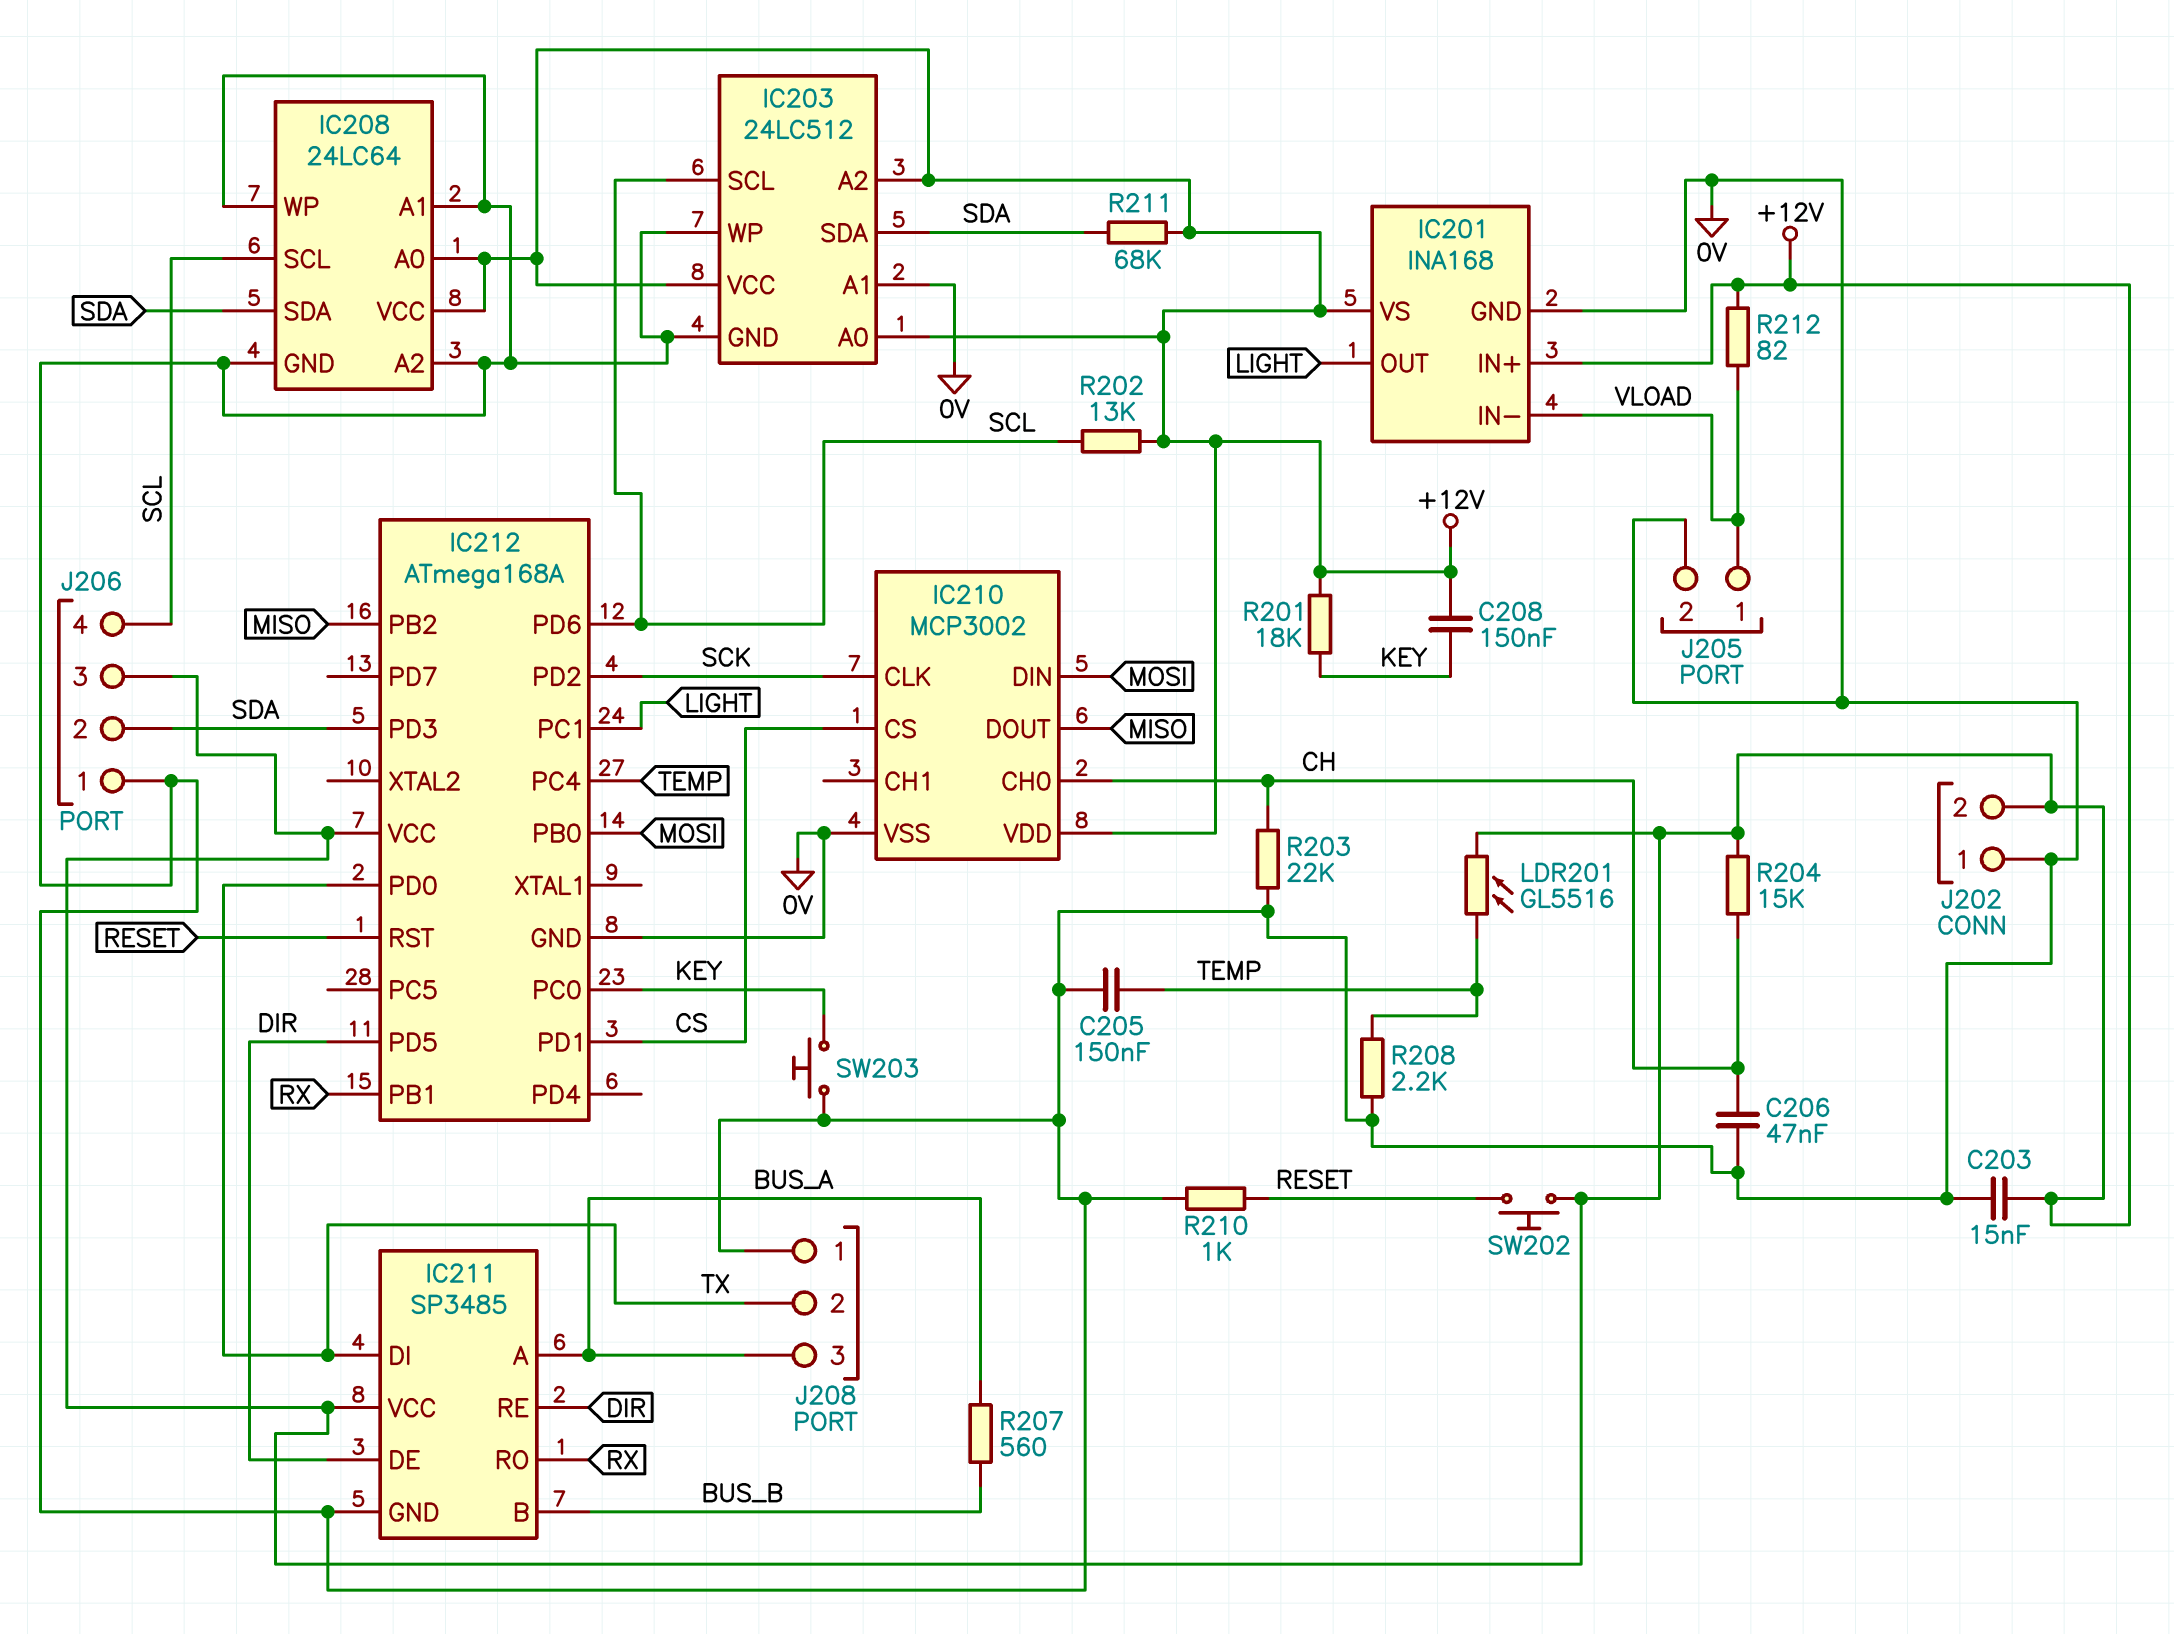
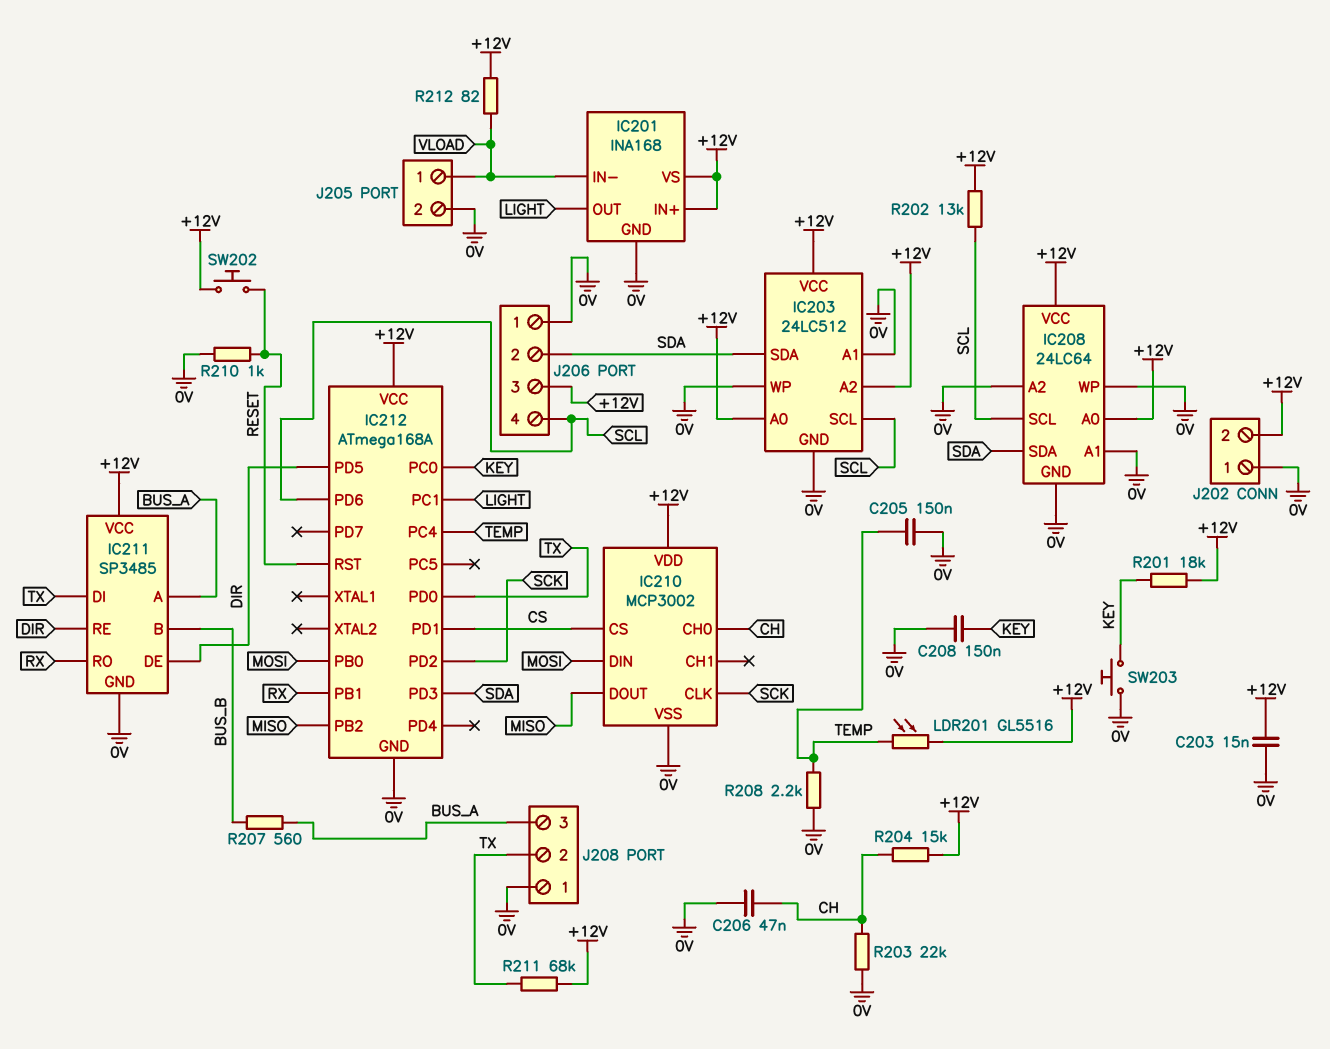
C208: 150nF (+12V, KEY) -> 150nF (0V, KEY)
R211: 68k (+12V, SDA) -> 68k (+12V, TX)

